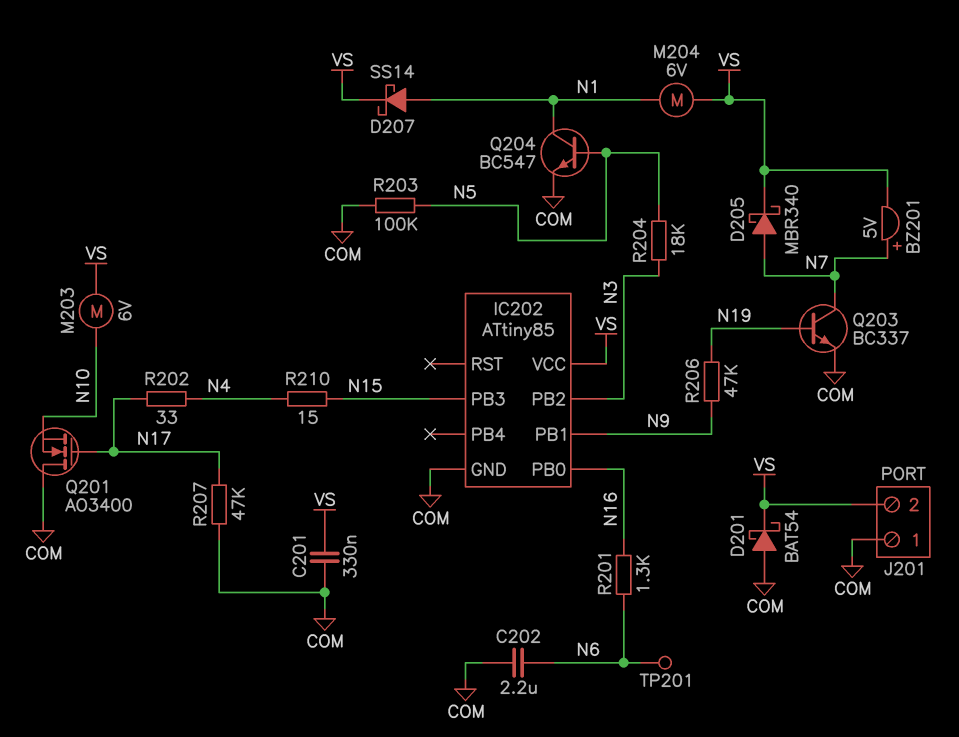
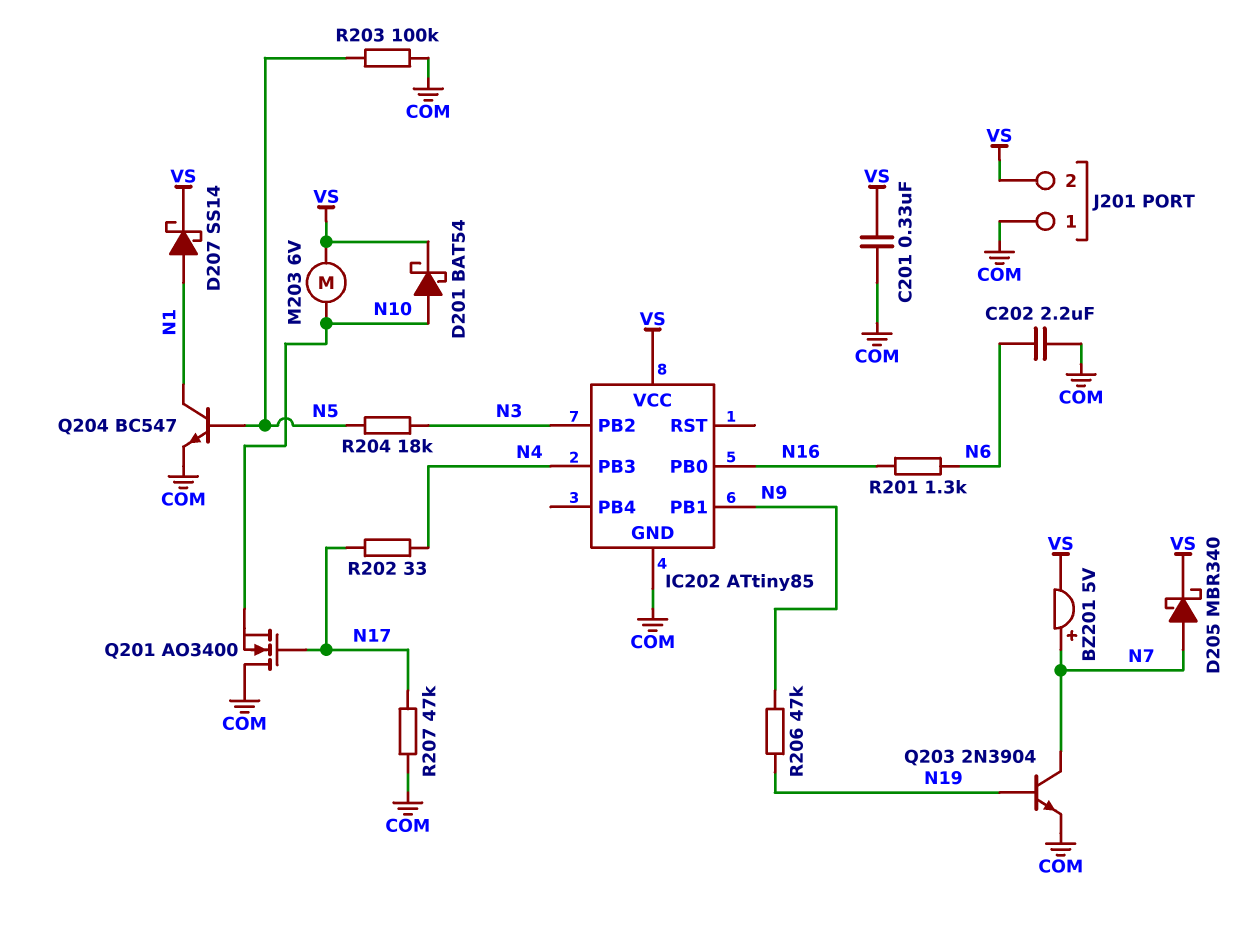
D201: schottky BAT54 (A COM, K VS) -> schottky BAT54 (A N10, K VS)
IC202 pin PB3: N15 -> N4
M204: motor 6V (N1, VS) -> none
Q203: NPN BC337 (B N19, C N7, E COM) -> NPN 2N3904 (B N19, C N7, E COM)
R210: 15 (N4, N15) -> none
TP201: test point (N6) -> none

